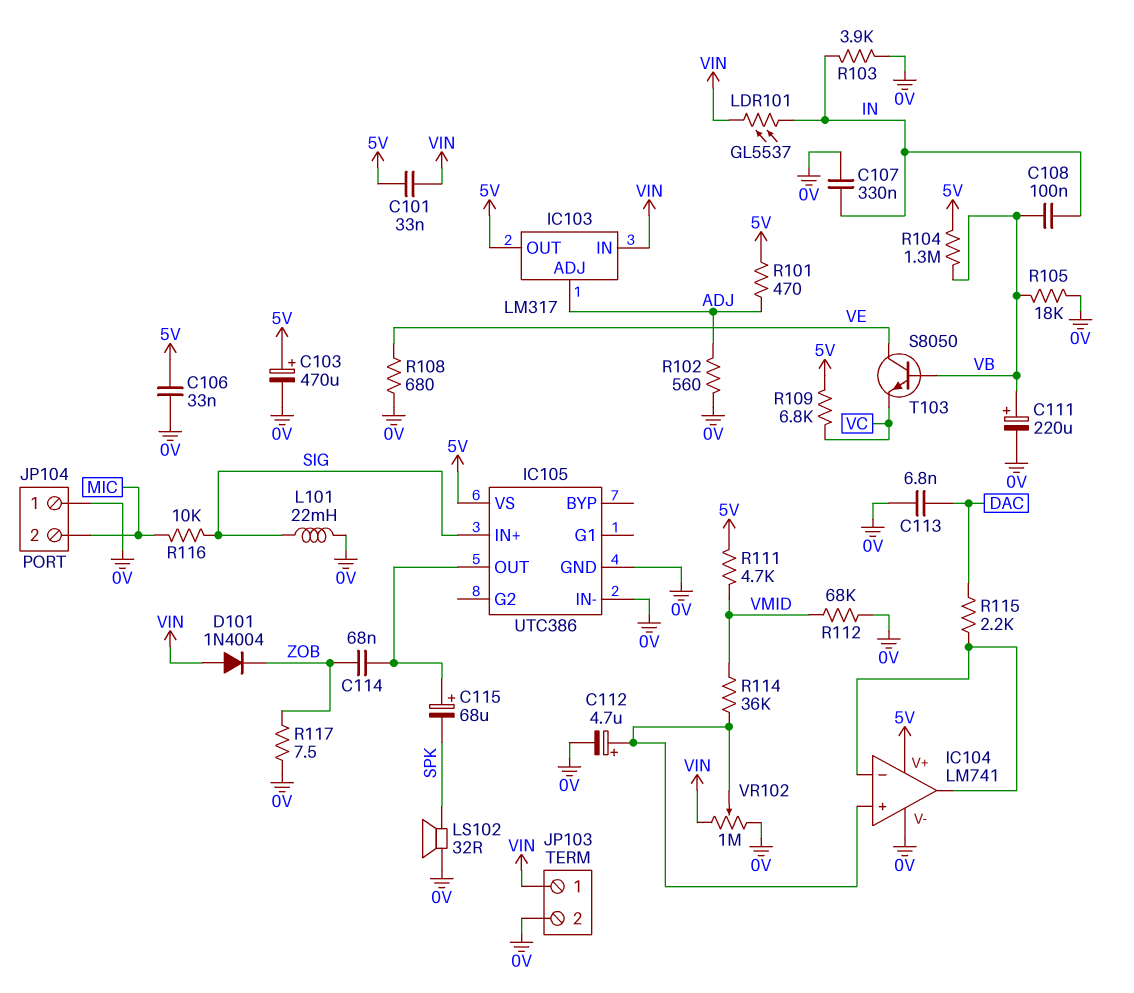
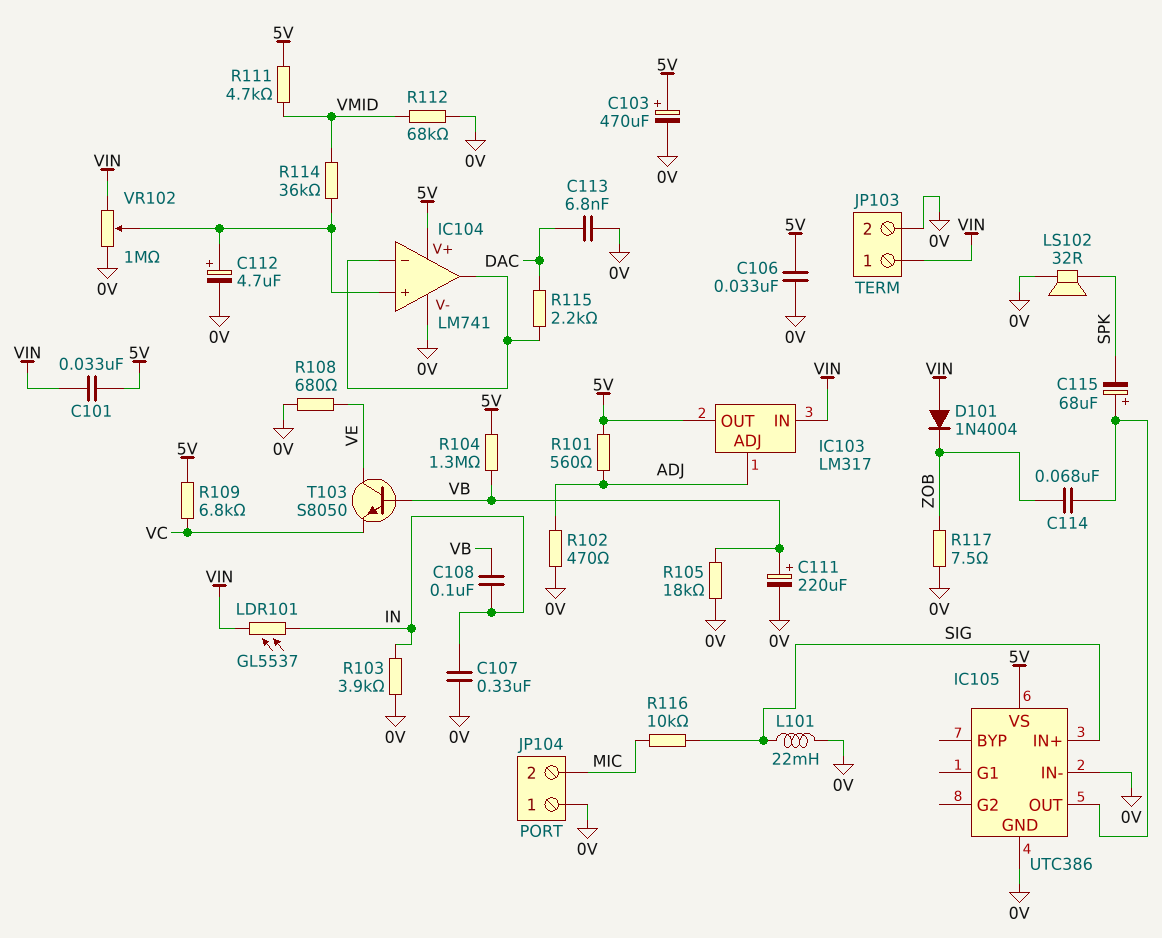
R101: 470 (5V, ADJ) -> 560 (5V, ADJ)
R102: 560 (0V, ADJ) -> 470 (0V, ADJ)

